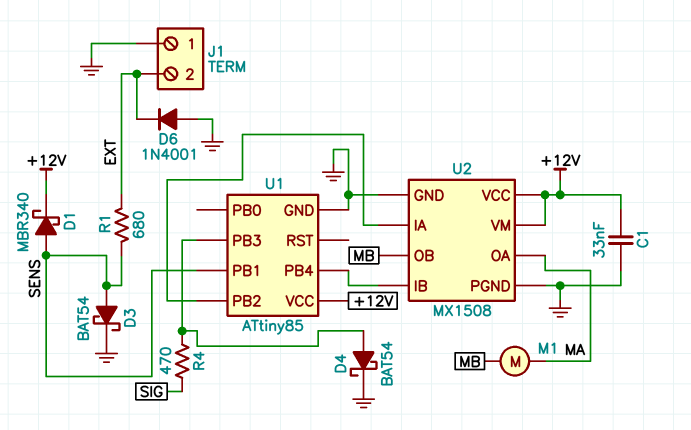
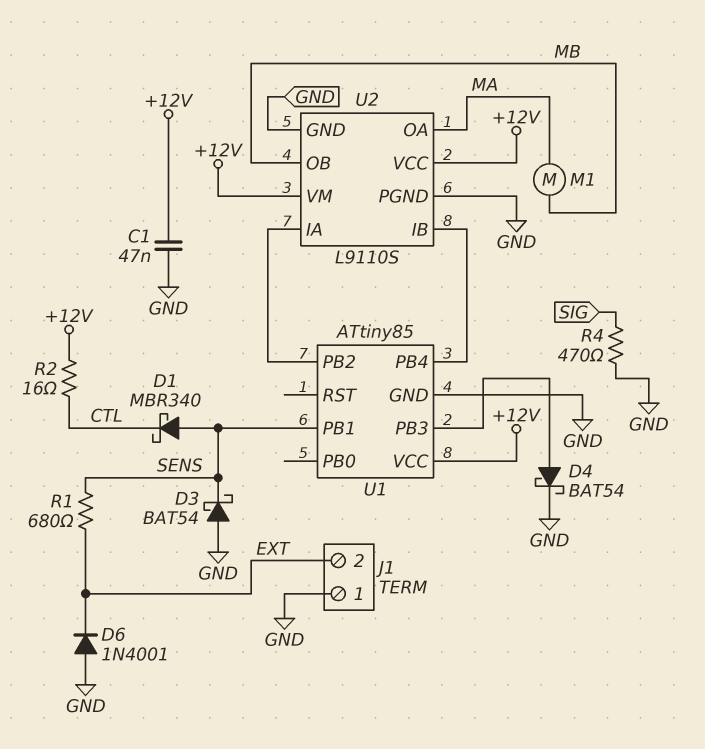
C1: 33nF (+12V, GND) -> 47nF (+12V, GND)
D1: schottky MBR340 (A SENS, K +12V) -> schottky MBR340 (A SENS, K CTL)
D3: schottky BAT54 (A SENS, K GND) -> schottky BAT54 (A GND, K SENS)
R2: none -> 16 (+12V, CTL)
R4: 470 (SIG, U1/PB3) -> 470 (GND, SIG)
U2: MX1508 -> L9110S

